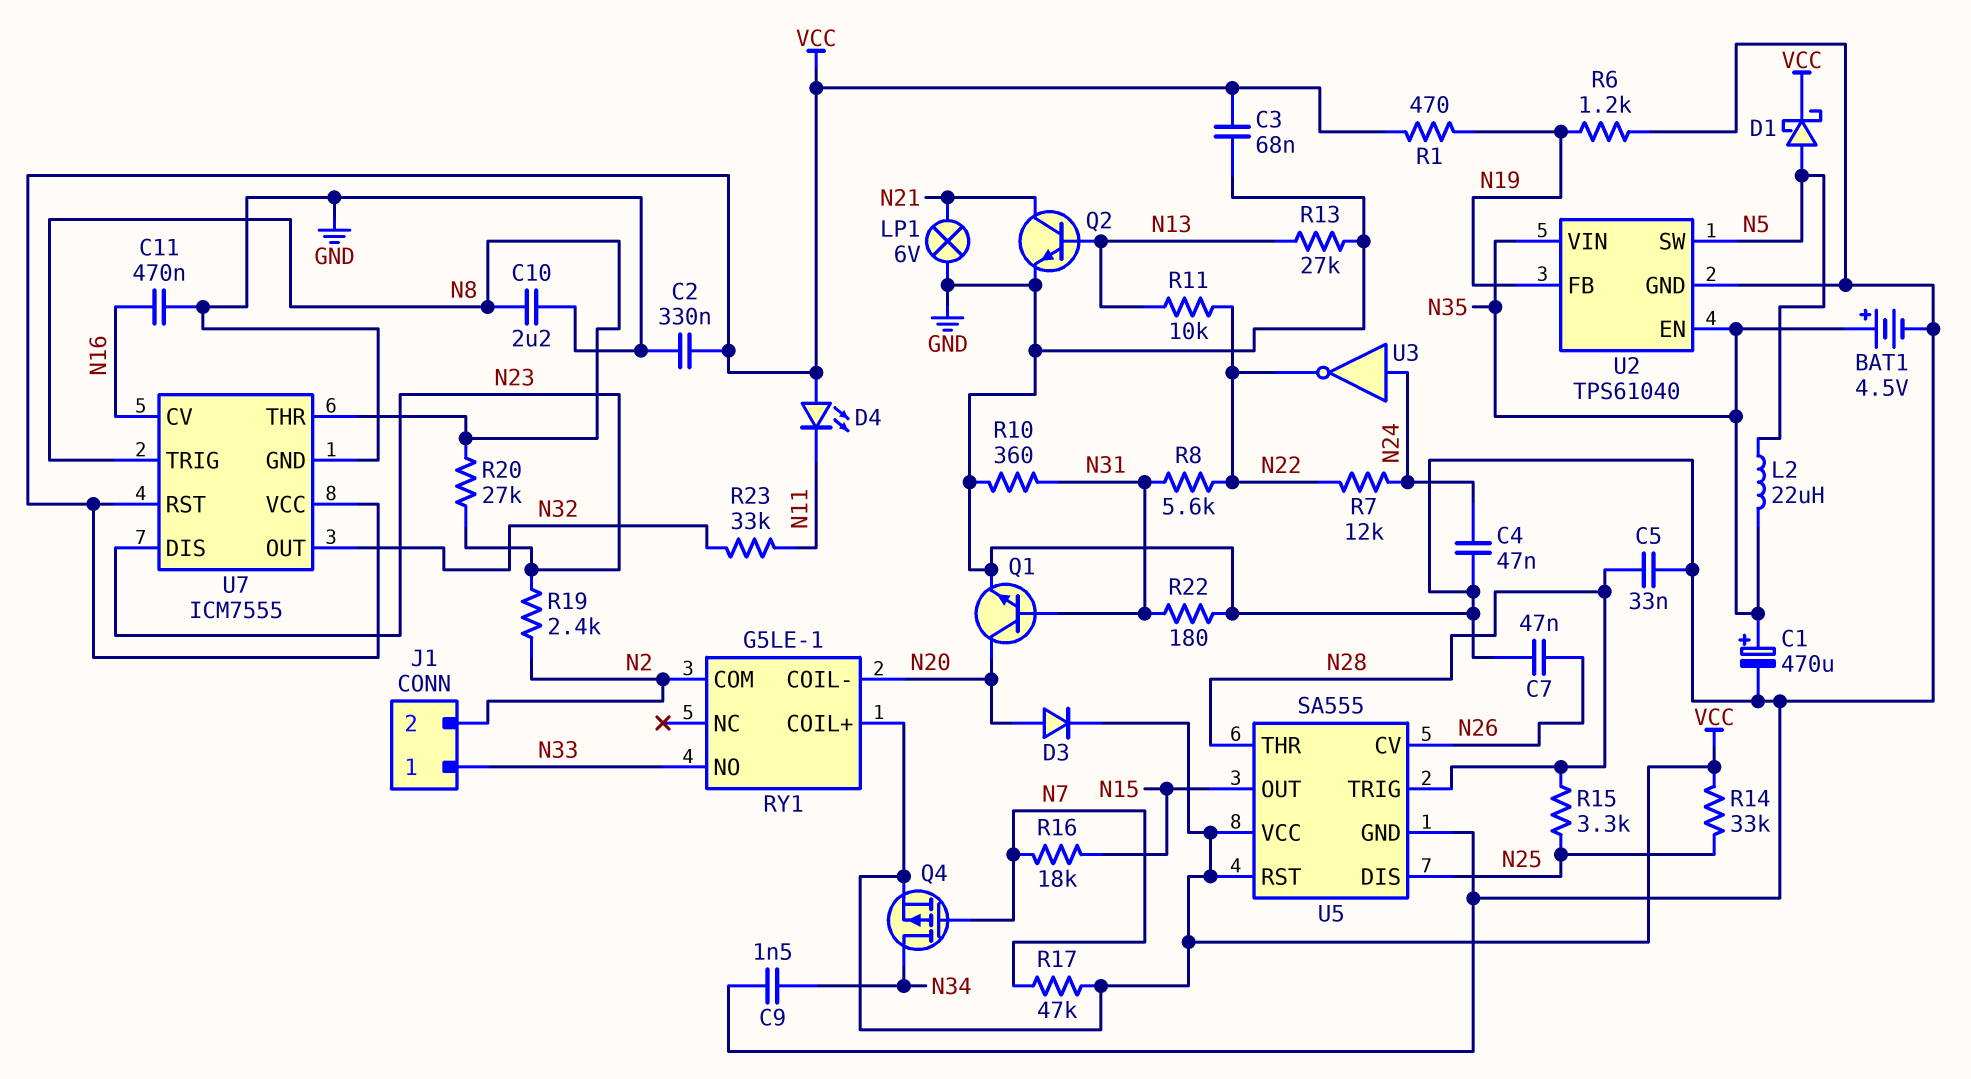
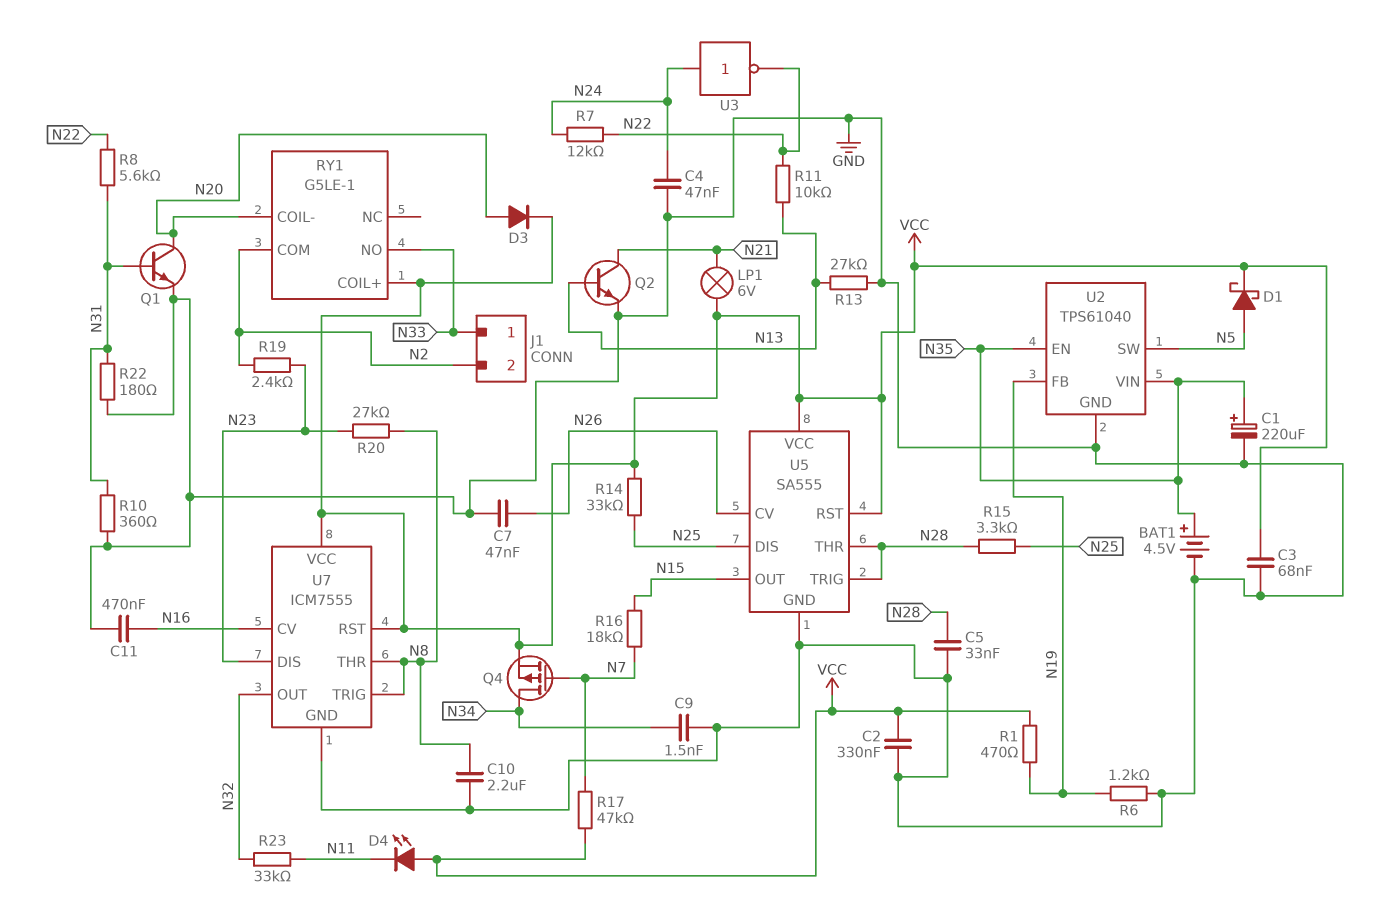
C1: 470uF (plus N35, minus GND) -> 220uF (plus N35, minus GND)
L2: 22uH (N5, N35) -> none
LP1: lamp 6V (GND, N21) -> lamp 6V (N21, VCC)

